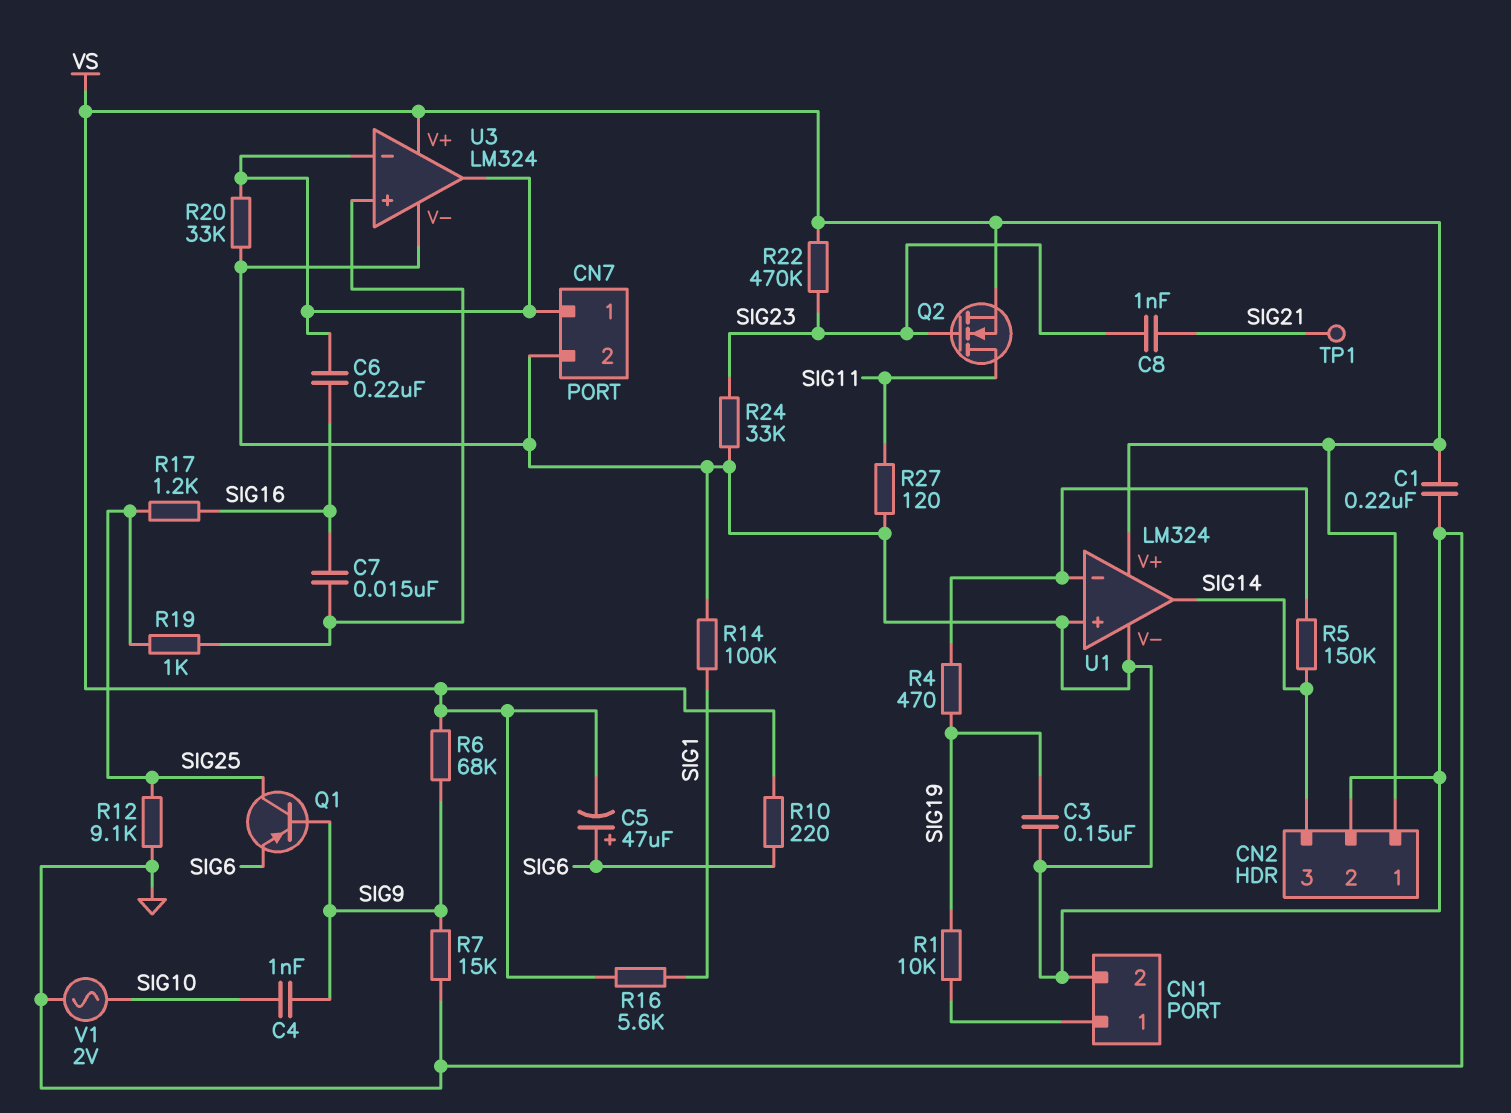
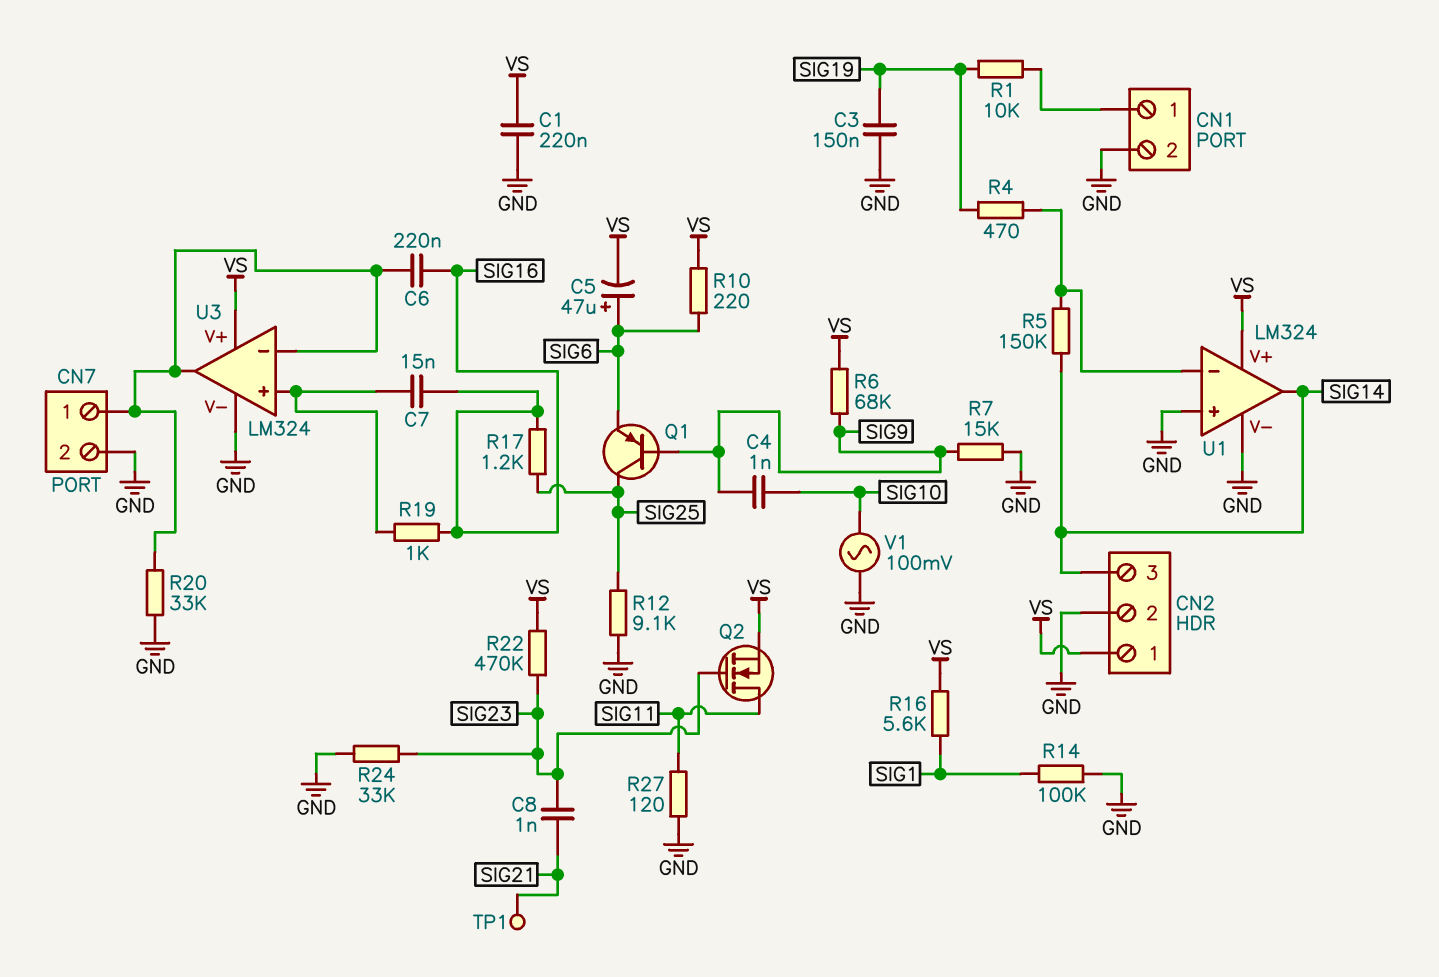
R19: 1k (SIG25, U3/in+) -> 1k (SIG16, U3/in+)
V1: AC 2V (GND, SIG10) -> AC 100mV (GND, SIG10)

